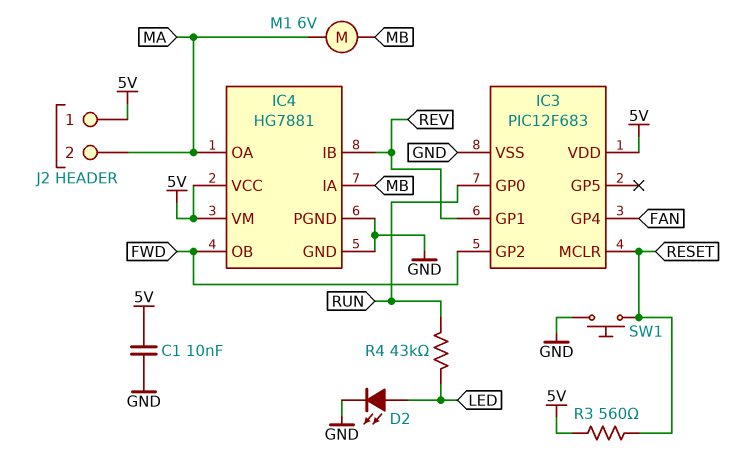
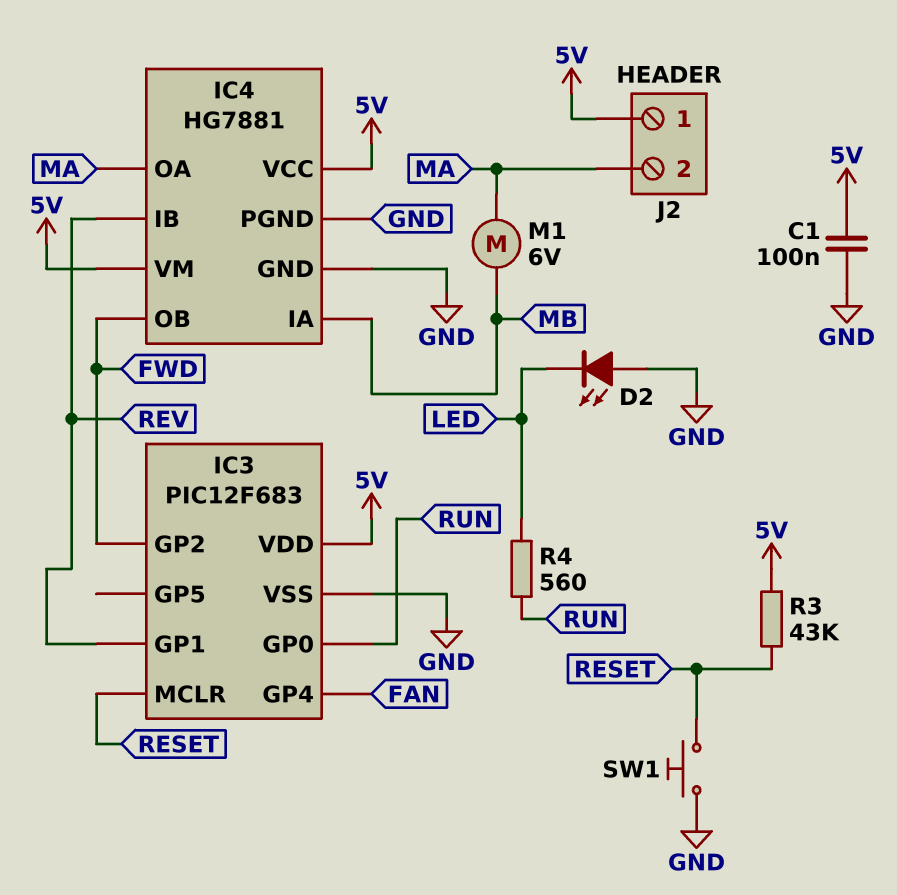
C1: 10nF (5V, GND) -> 100nF (5V, GND)
D2: LED (A LED, K GND) -> LED (A GND, K LED)
R3: 560 (5V, RESET) -> 43k (5V, RESET)
R4: 43k (LED, RUN) -> 560 (LED, RUN)

